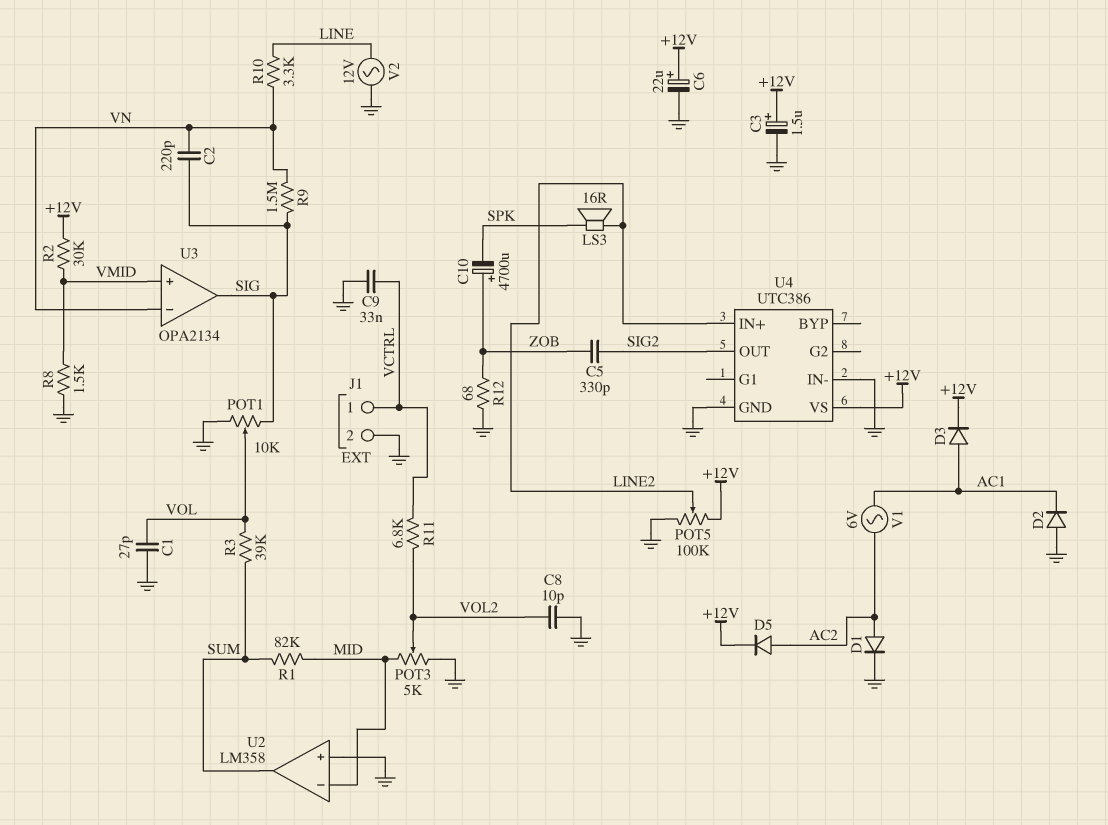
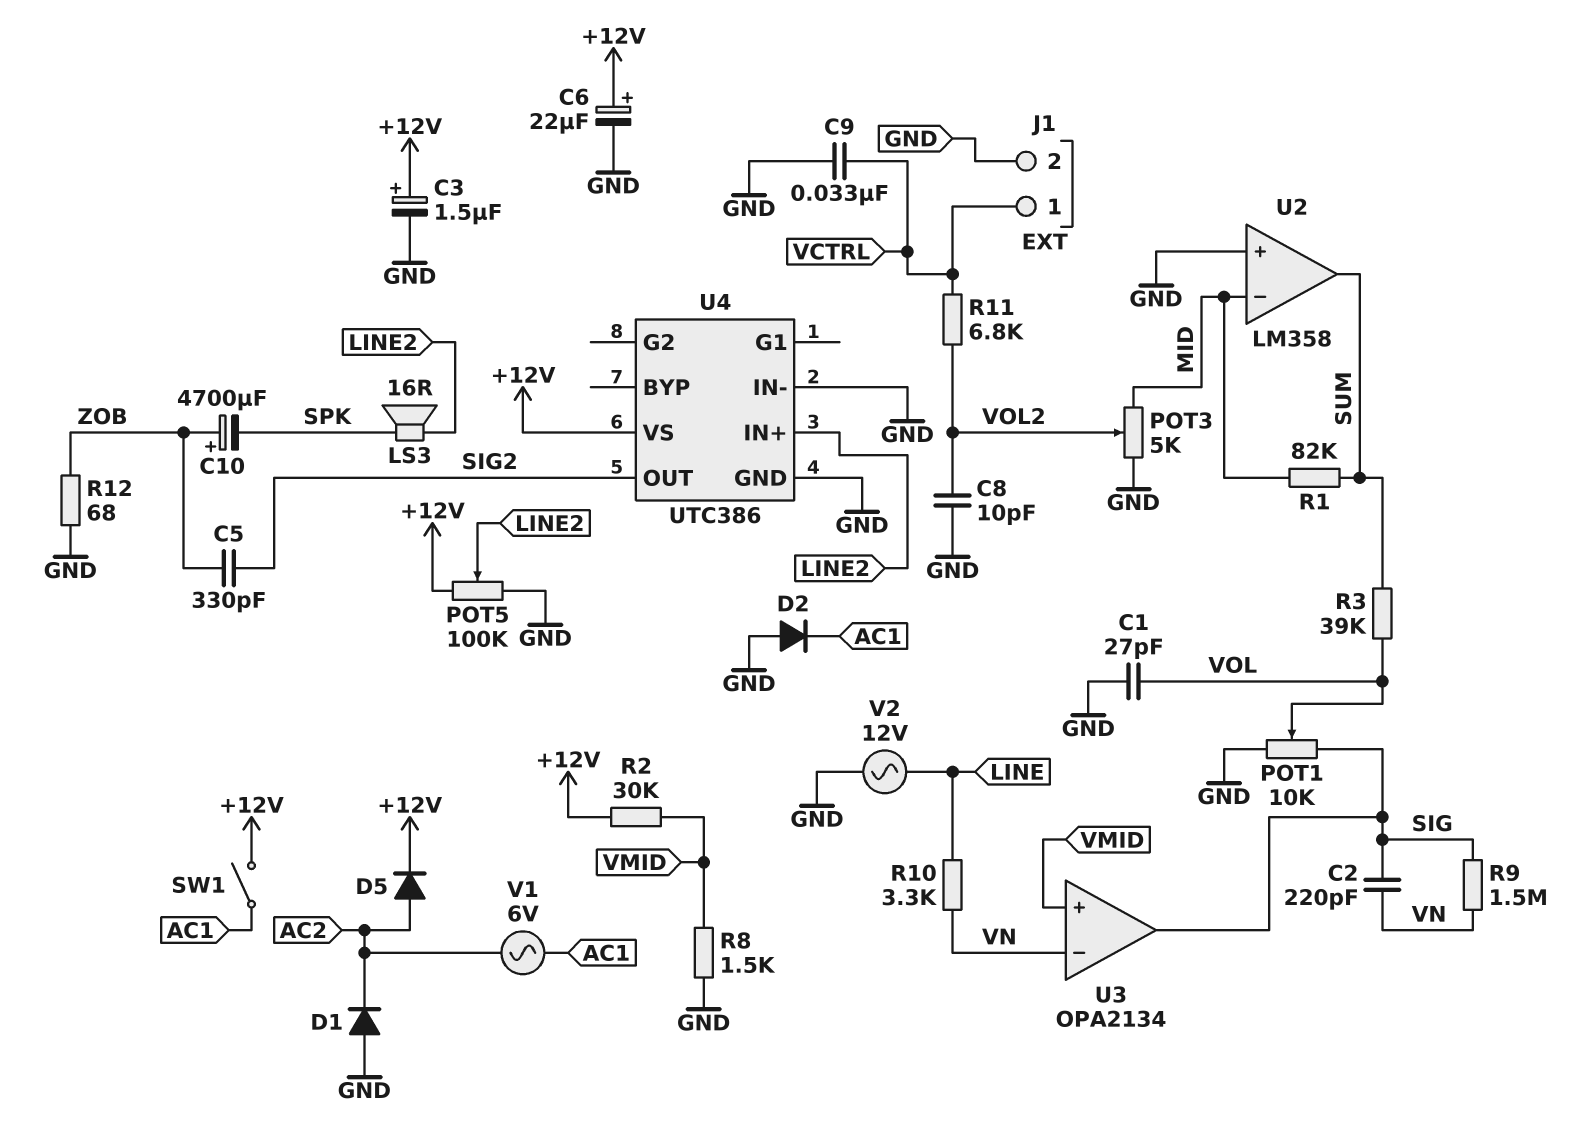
D1: diode (A AC2, K GND) -> diode (A GND, K AC2)
D3: diode (A AC1, K +12V) -> none
SW1: none -> switch (+12V, AC1)

